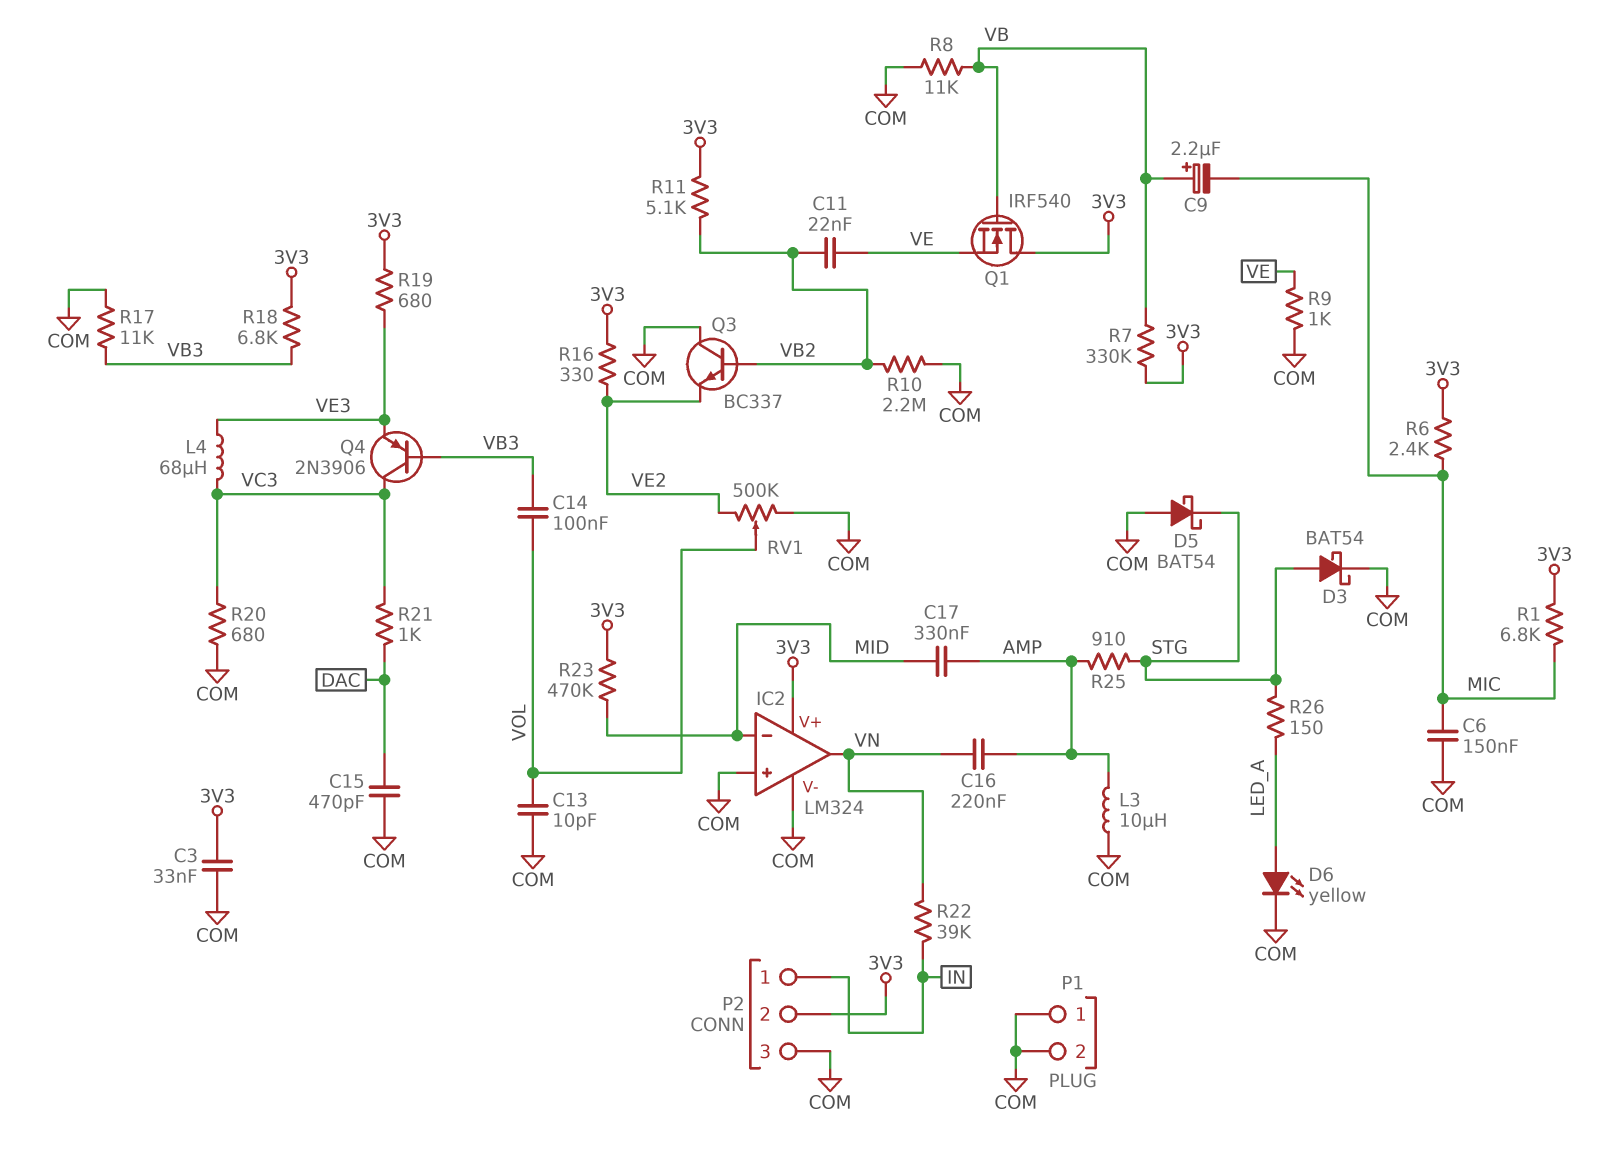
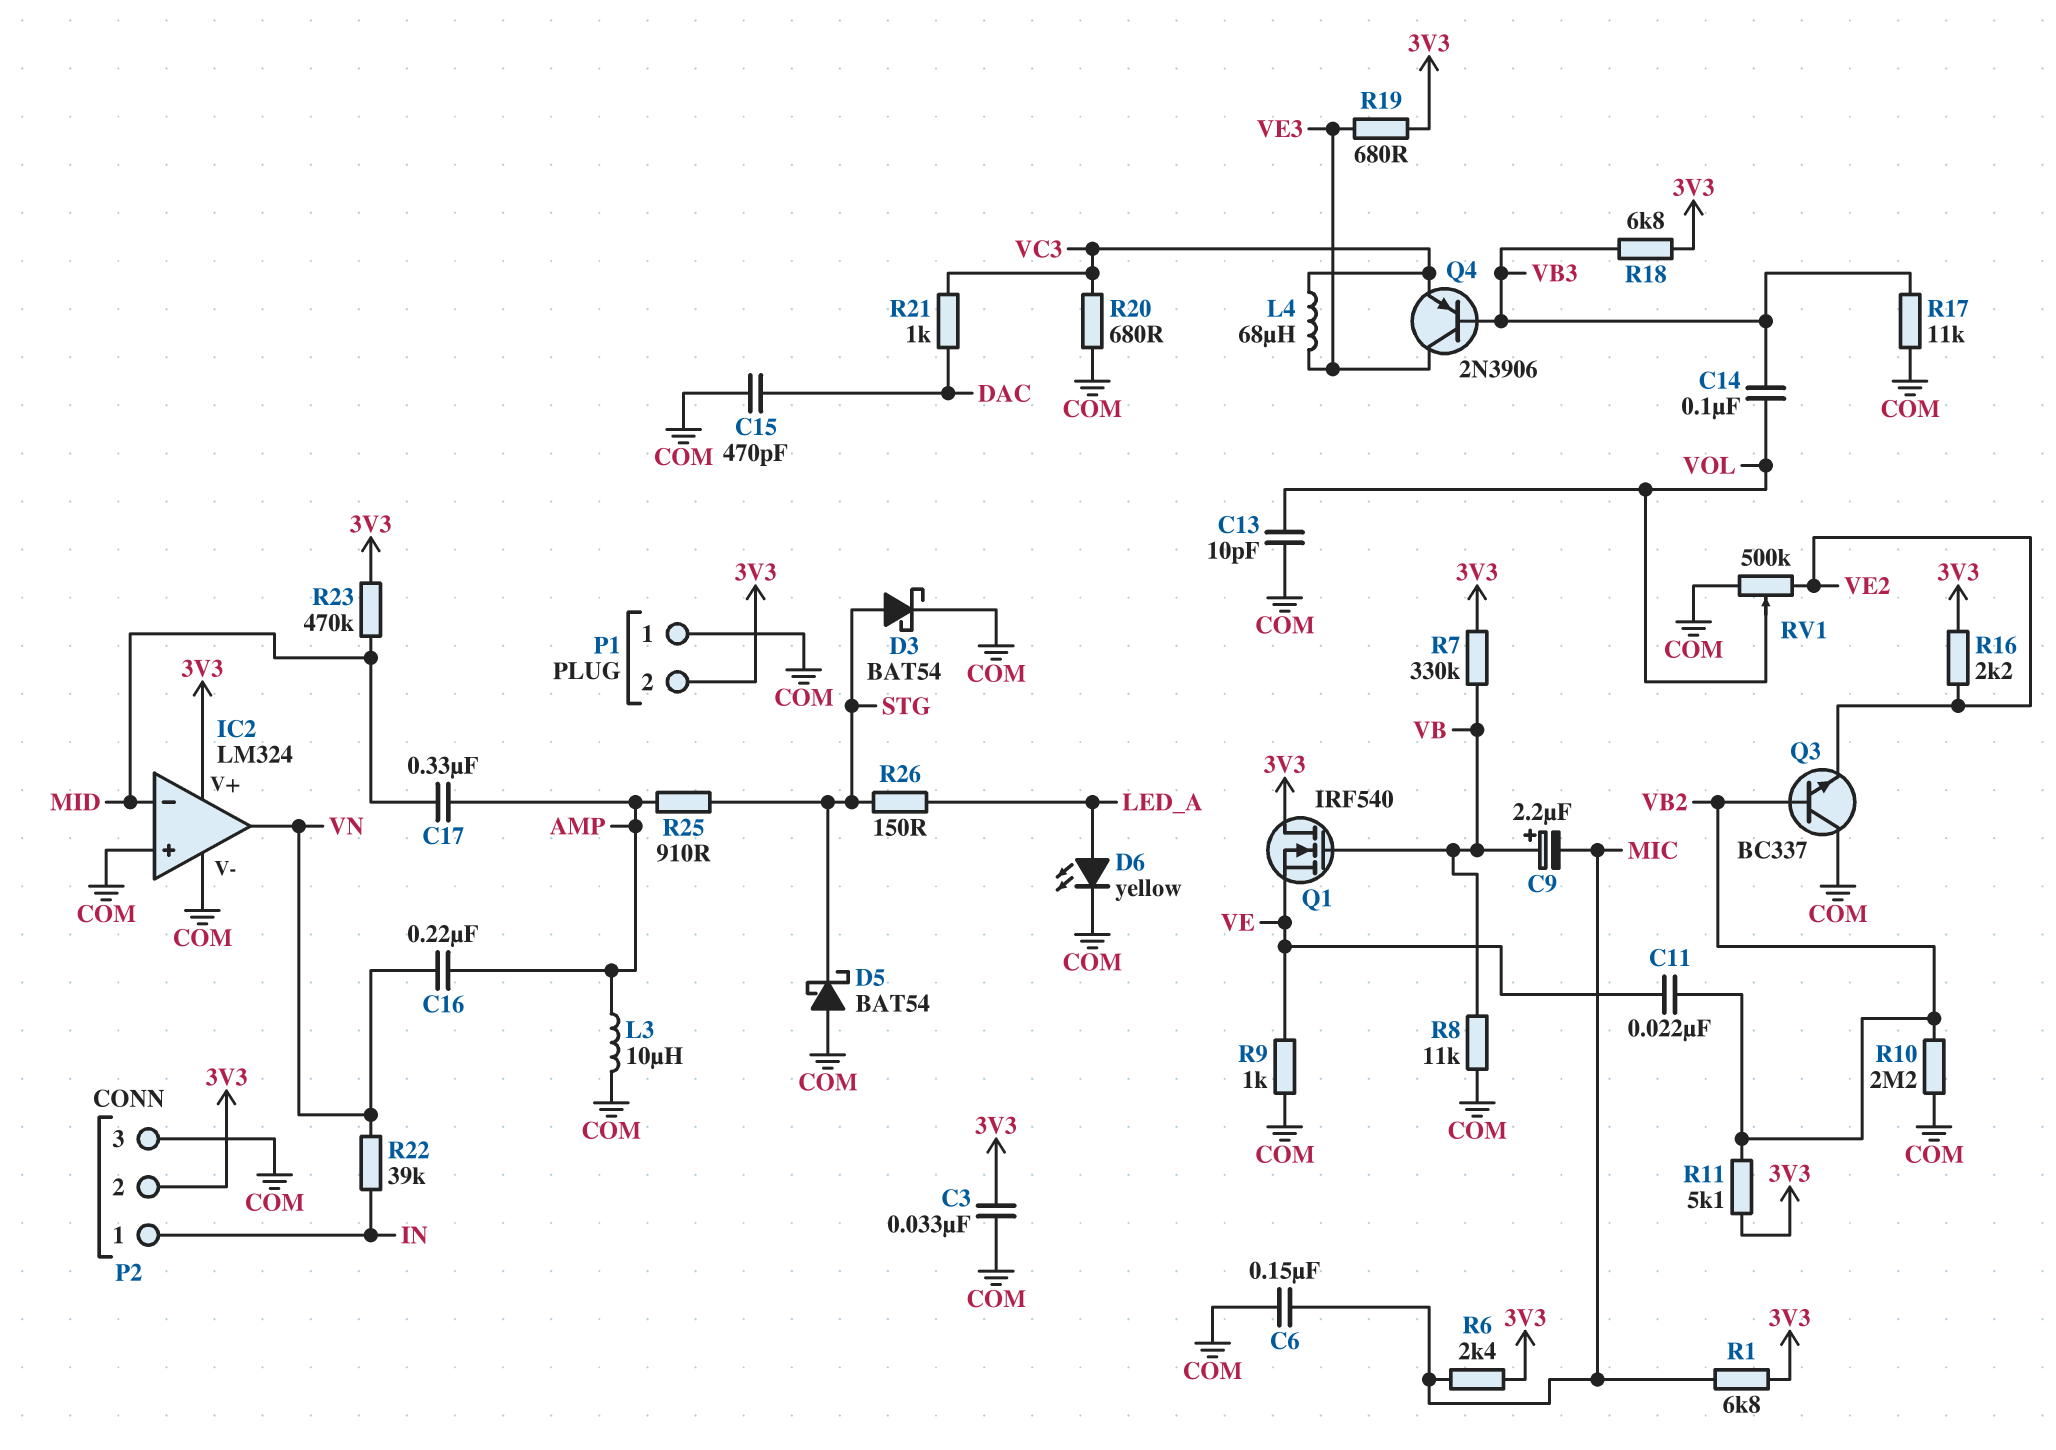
P1 pin 2: COM -> 3V3
Q4: PNP 2N3906 (B VB3, C VC3, E VE3) -> PNP 2N3906 (B VB3, C VE3, E VC3)
R16: 330 (3V3, VE2) -> 2.2k (3V3, VE2)

